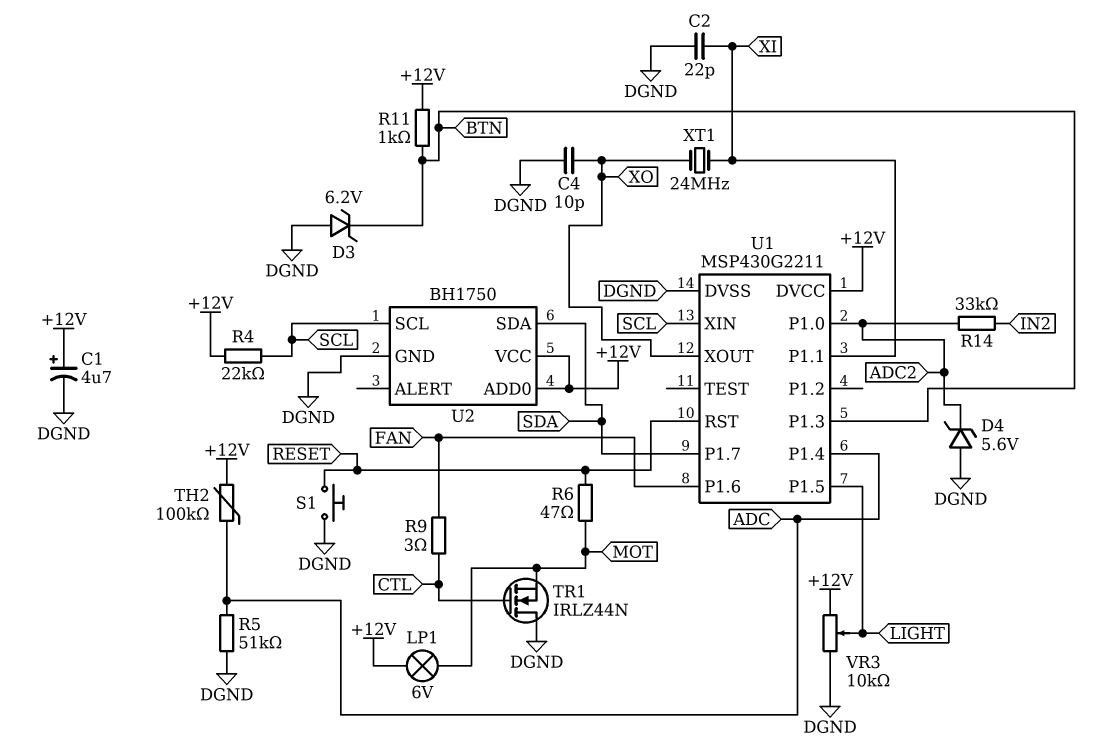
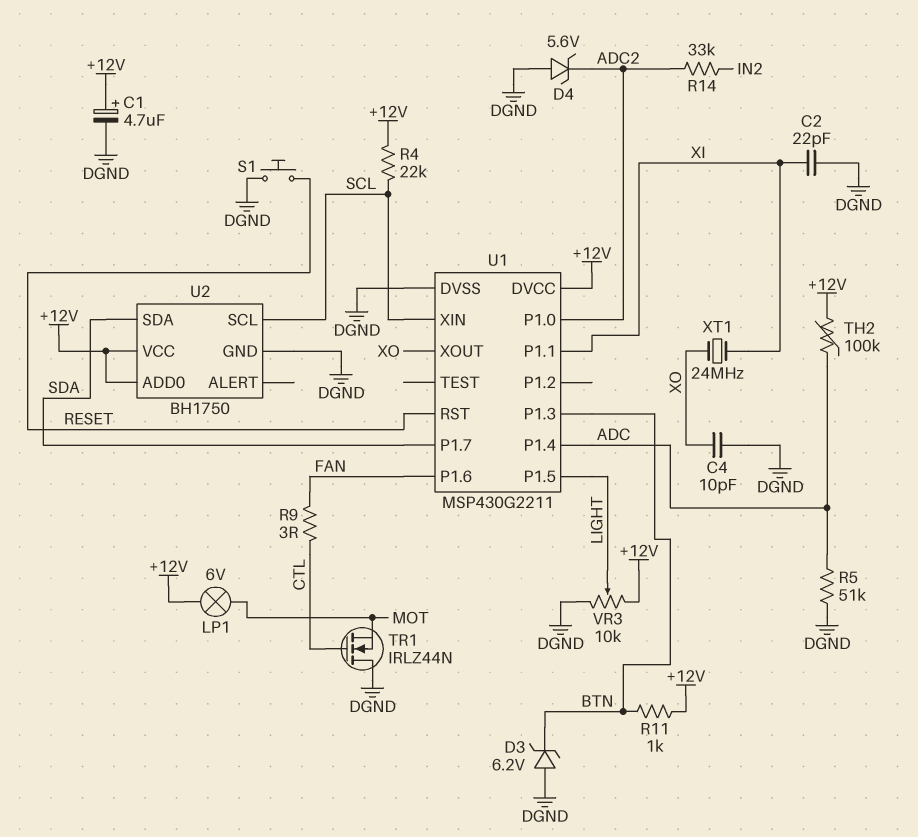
R6: 47 (MOT, RESET) -> none

